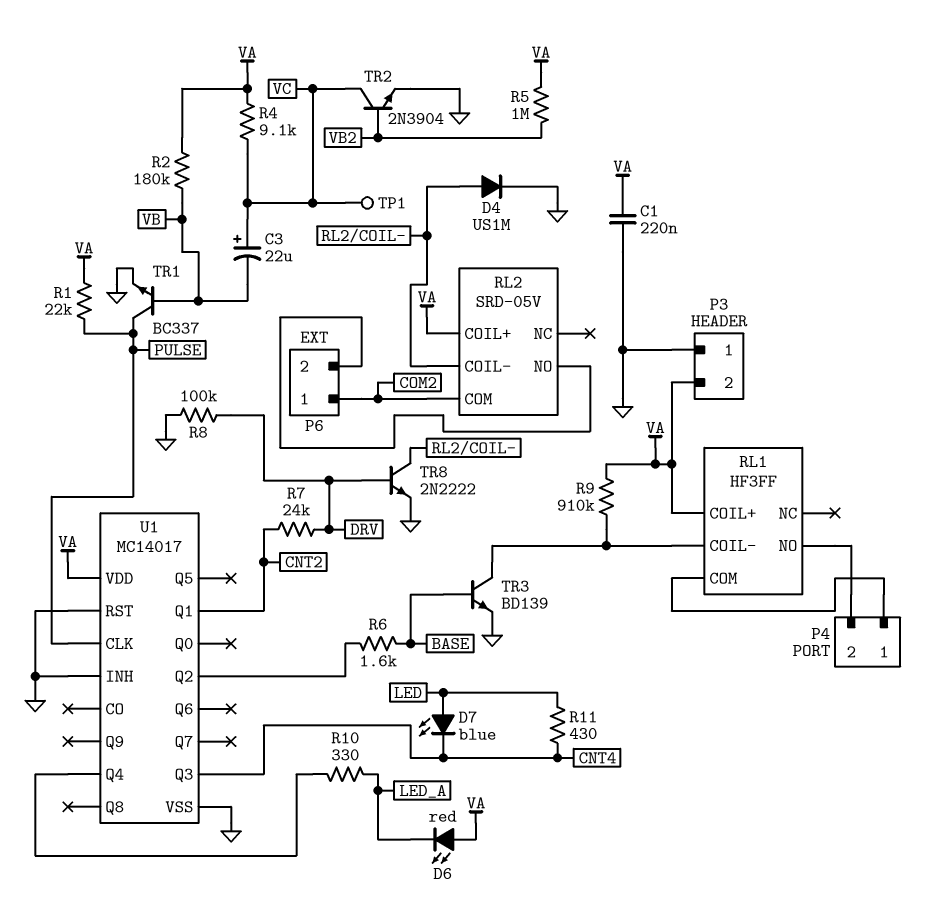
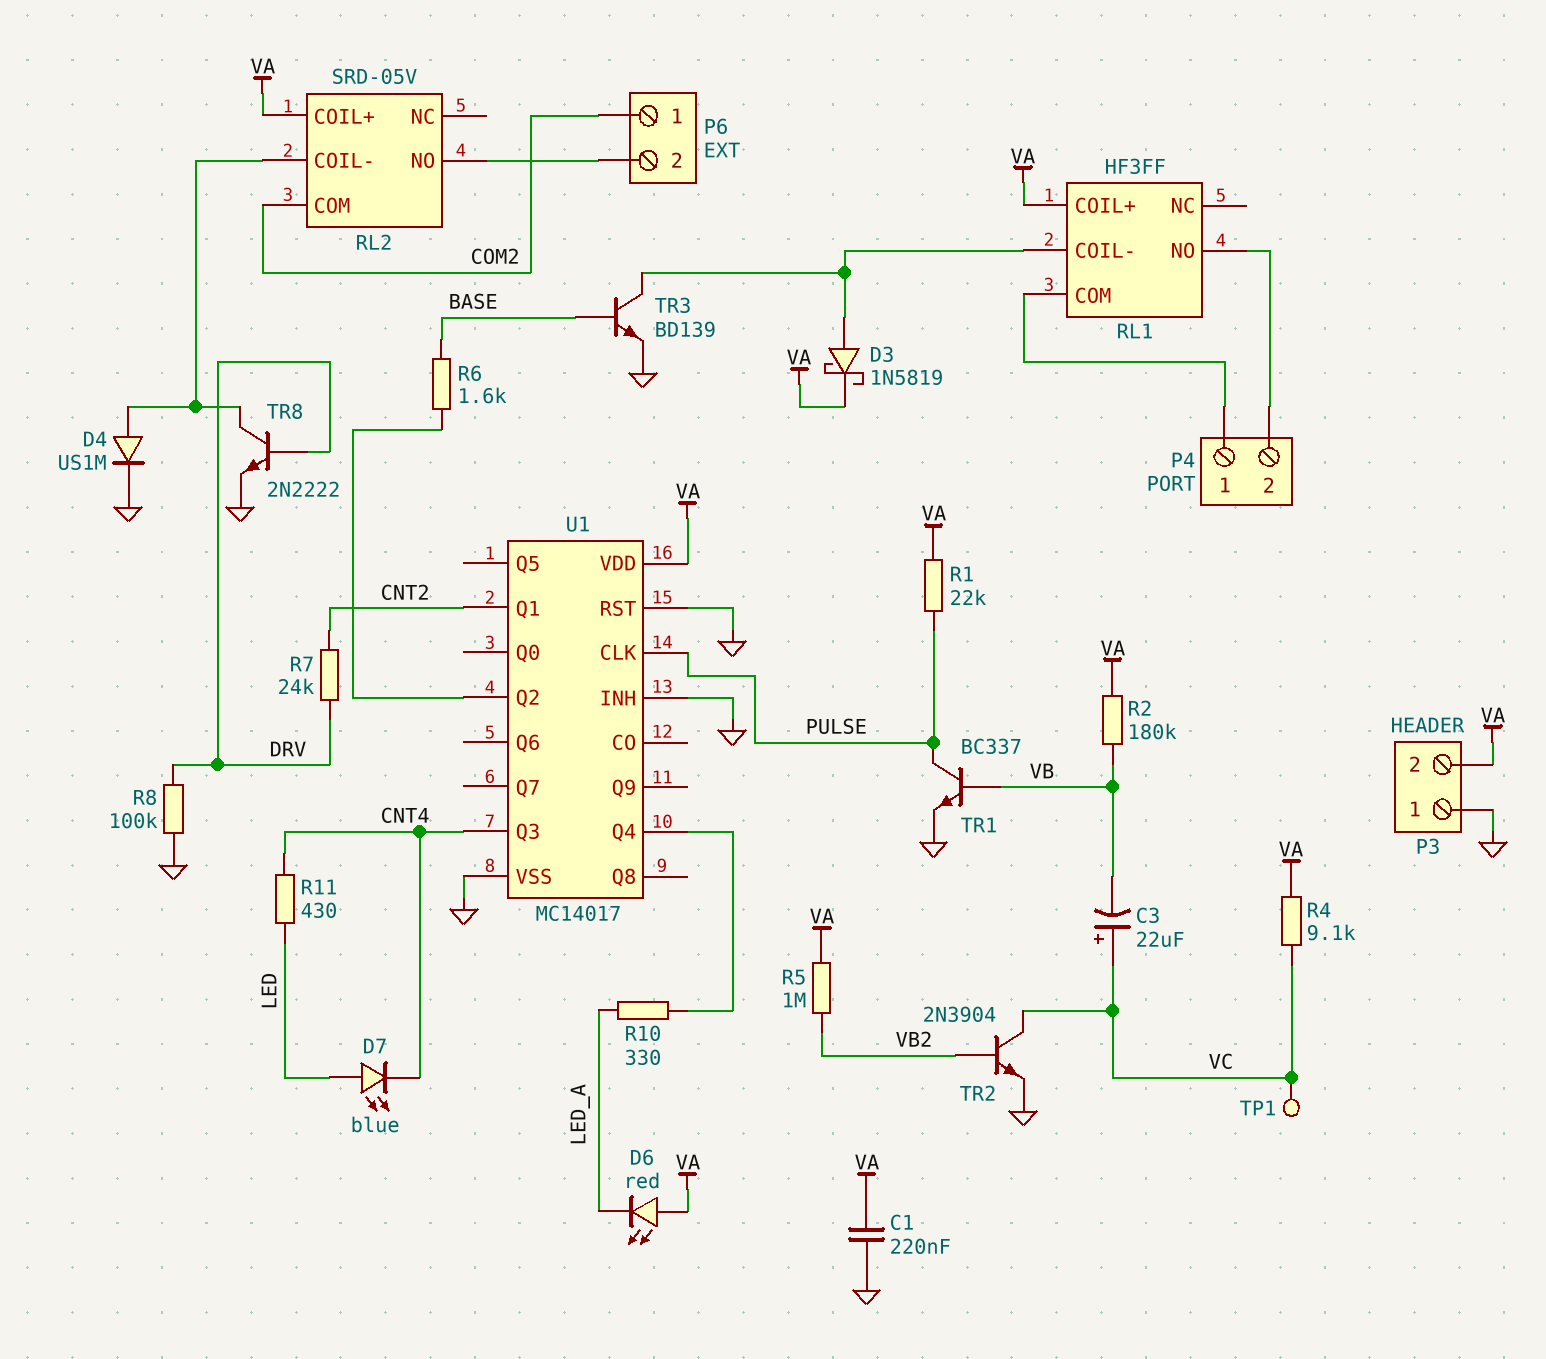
D3: none -> schottky 1N5819 (A RL1/COIL-, K VA)
R9: 910k (RL1/COIL-, VA) -> none

